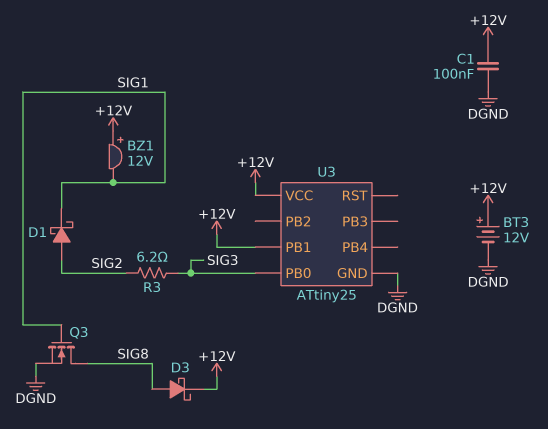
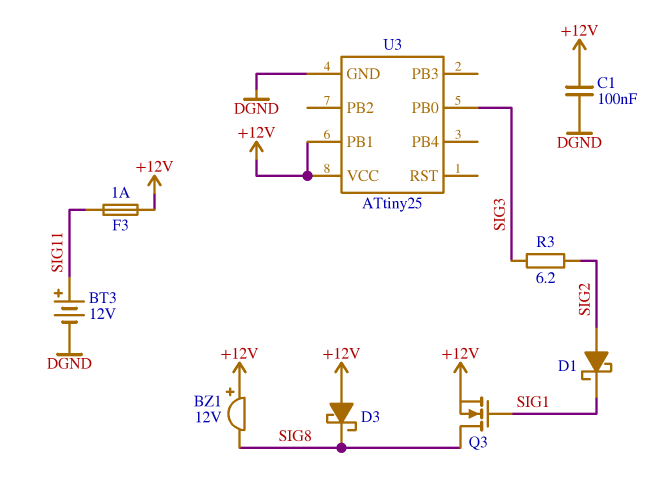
BT3: 12V (plus +12V, minus DGND) -> 12V (plus SIG11, minus DGND)
BZ1: buzzer 12V (plus +12V, minus SIG1) -> buzzer 12V (plus +12V, minus SIG8)
D3: schottky (A SIG8, K +12V) -> schottky (A +12V, K SIG8)
F3: none -> 1A (+12V, SIG11)
Q3: NMOS (G SIG1, D SIG8, S DGND) -> NMOS (G SIG1, D SIG8, S +12V)

